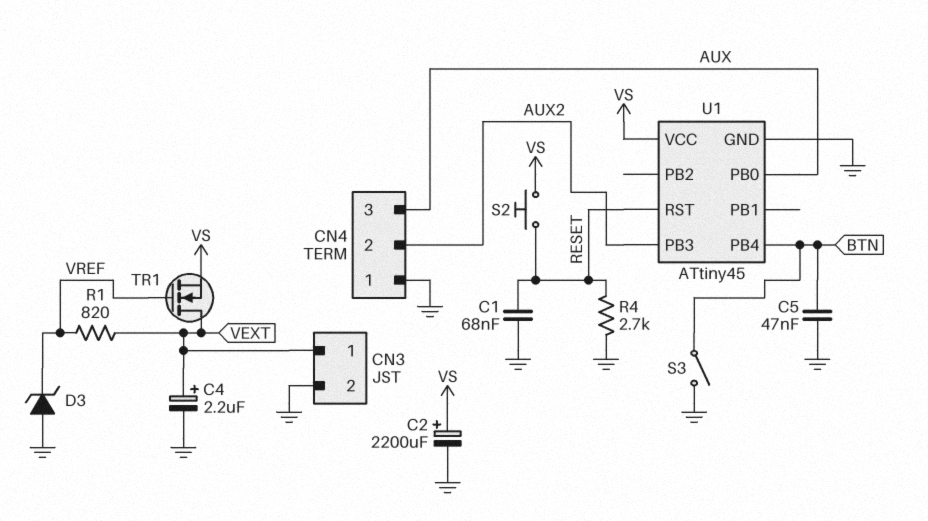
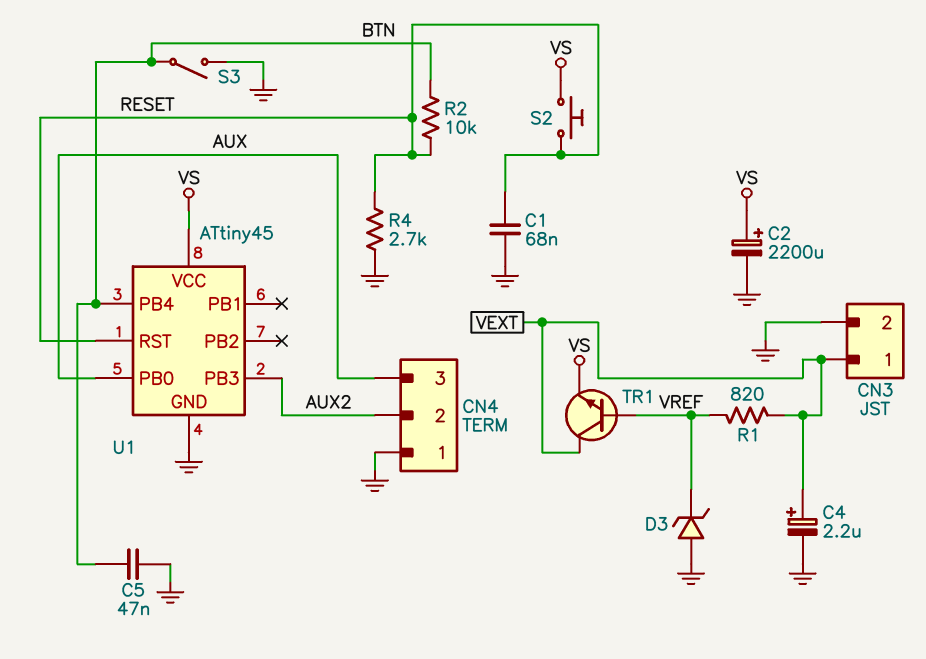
R2: none -> 10k (BTN, RESET)
TR1: NMOS (G VREF, D VEXT, S VS) -> NPN (B VREF, C VEXT, E VS)

